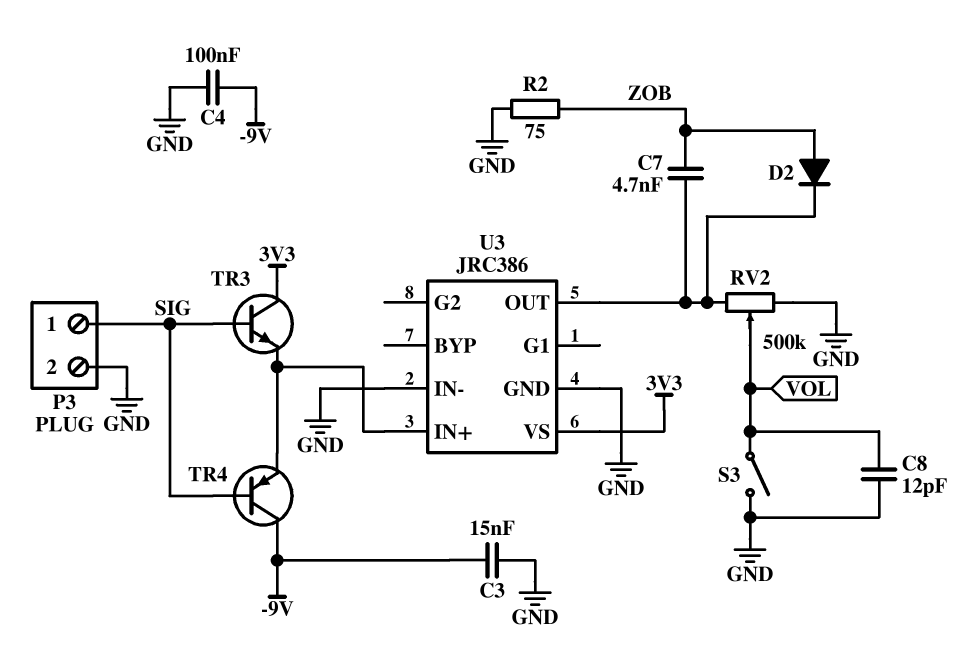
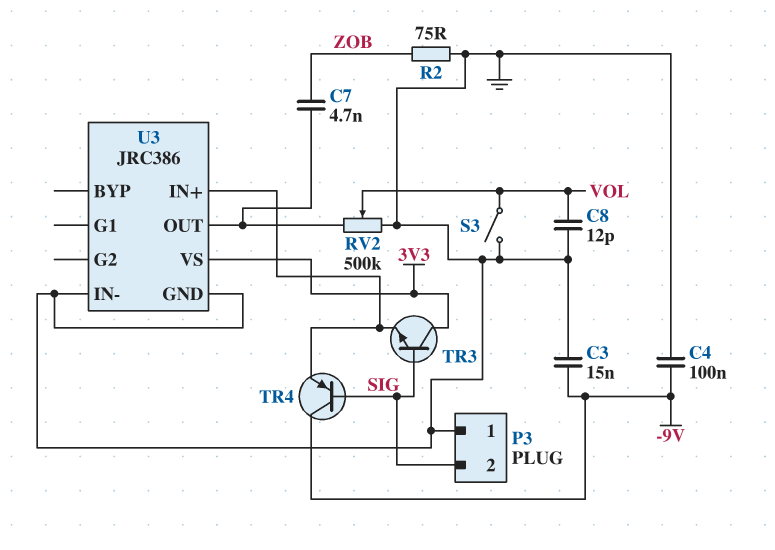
D2: diode (A ZOB, K U3/OUT) -> none
P3 pin 1: SIG -> GND
P3 pin 2: GND -> SIG

